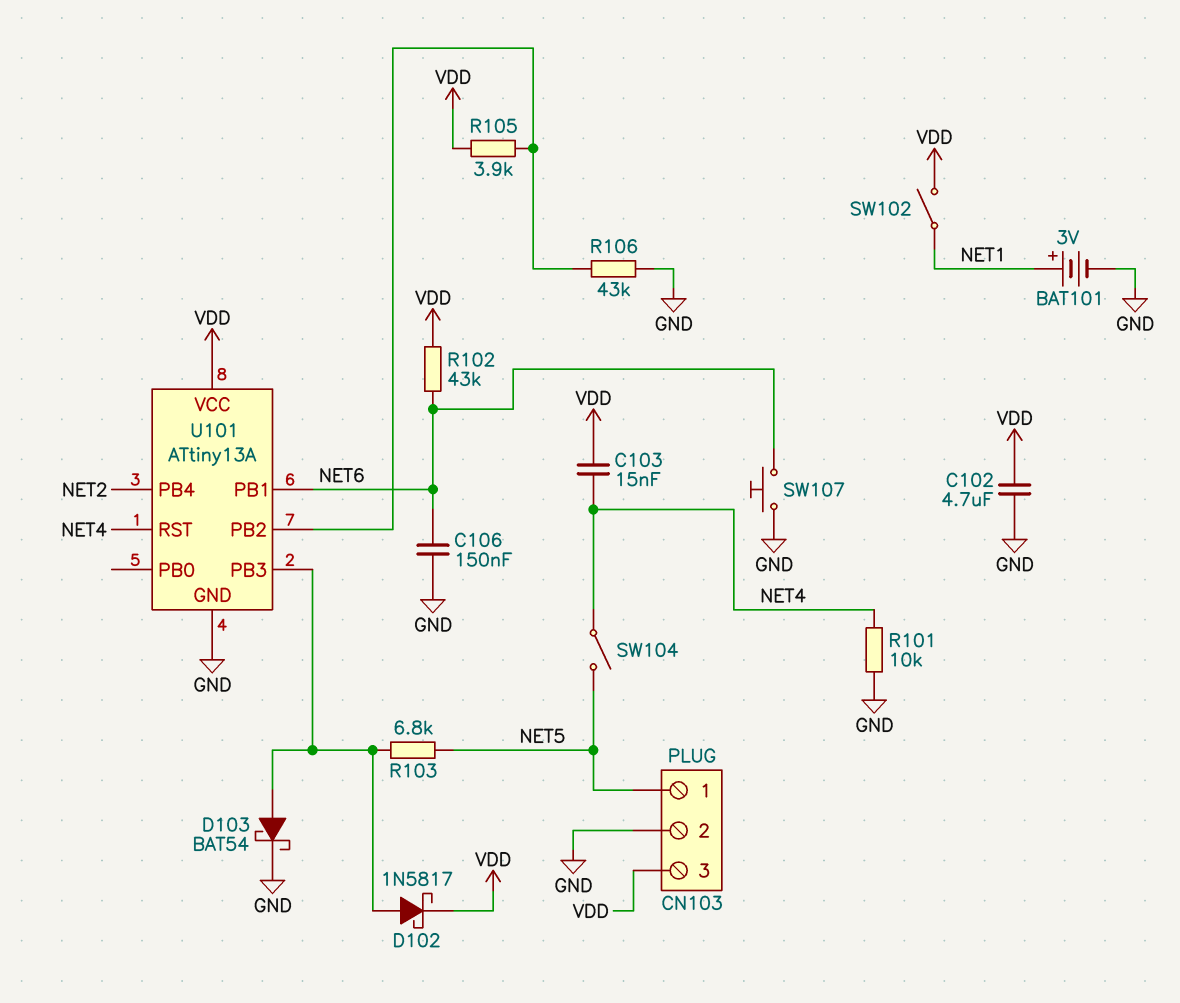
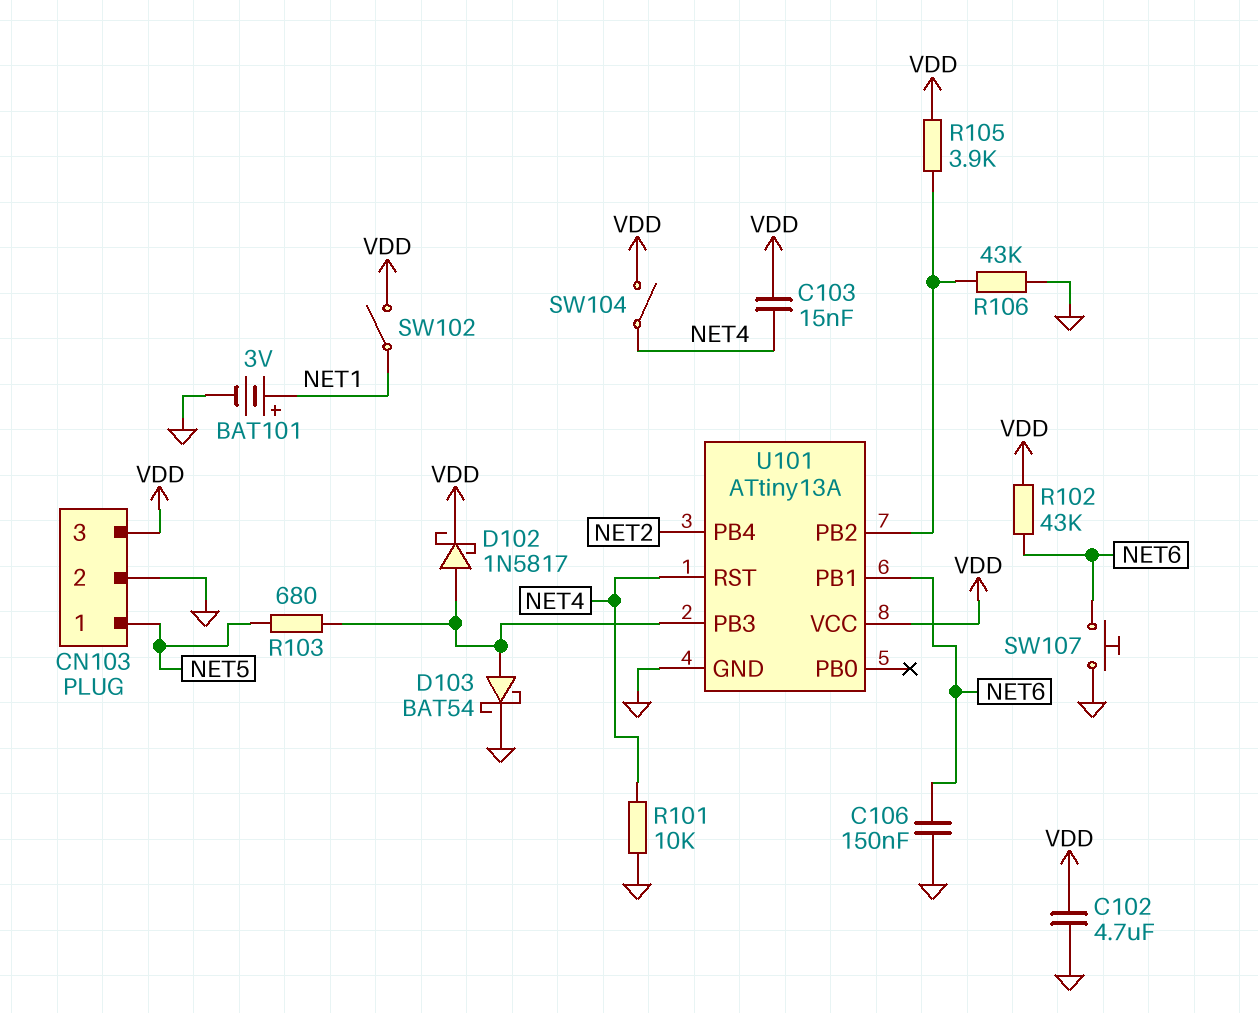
R103: 6.8k (NET5, U101/PB3) -> 680 (NET5, U101/PB3)
SW104: switch (NET4, NET5) -> switch (NET4, VDD)

